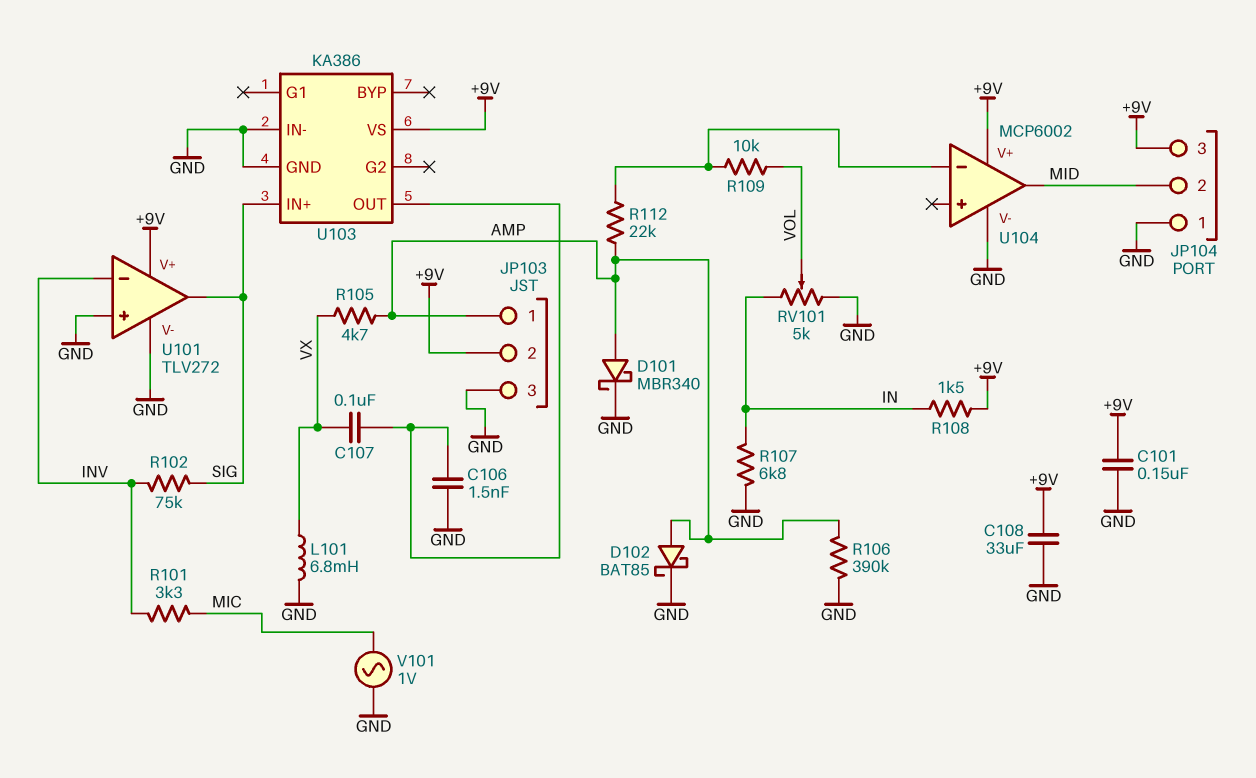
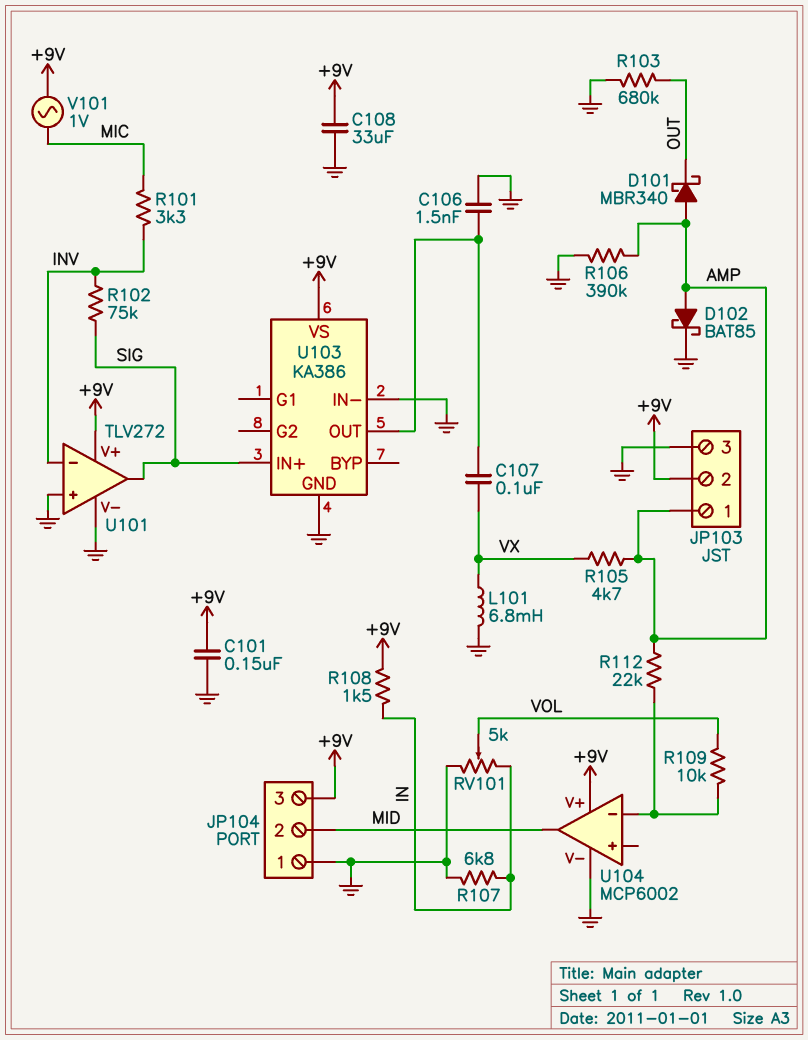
D101: schottky MBR340 (A AMP, K GND) -> schottky MBR340 (A AMP, K OUT)
R103: none -> 680k (GND, OUT)
V101: AC 1V (GND, MIC) -> AC 1V (+9V, MIC)

